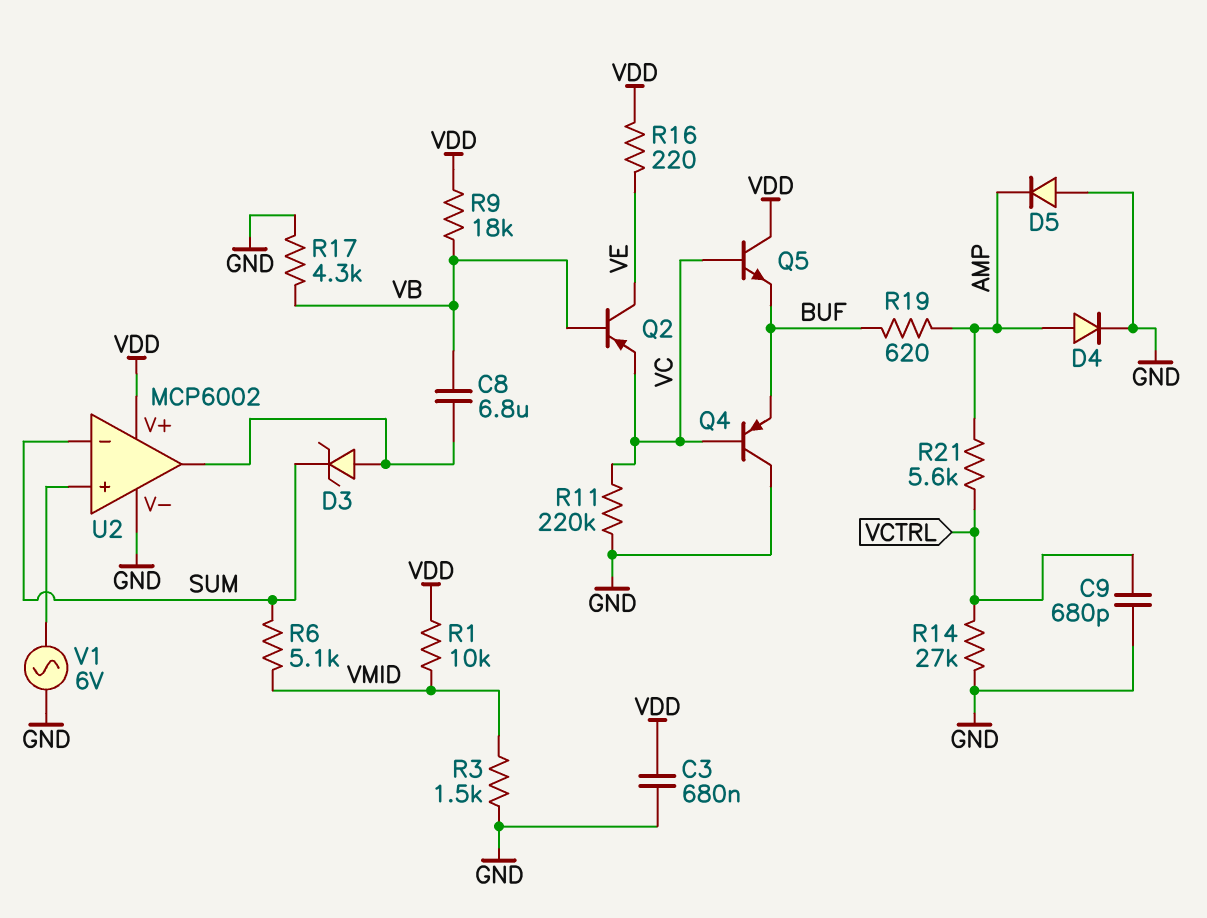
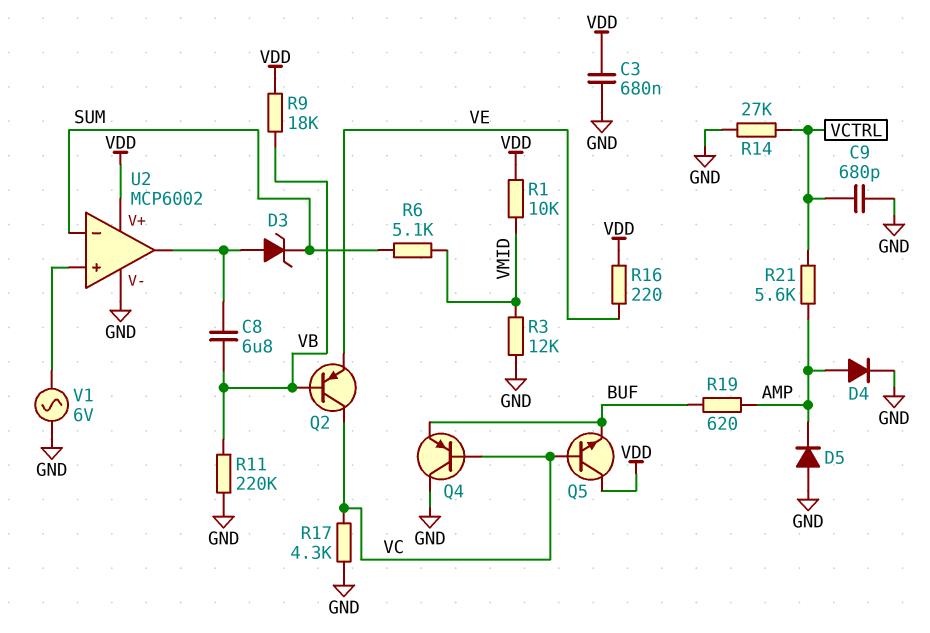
Q2: PNP (B VB, C VE, E VC) -> PNP (B VB, C VC, E VE)
R3: 1.5k (GND, VMID) -> 12k (GND, VMID)
R11: 220k (GND, VC) -> 220k (GND, VB)
R17: 4.3k (GND, VB) -> 4.3k (GND, VC)

